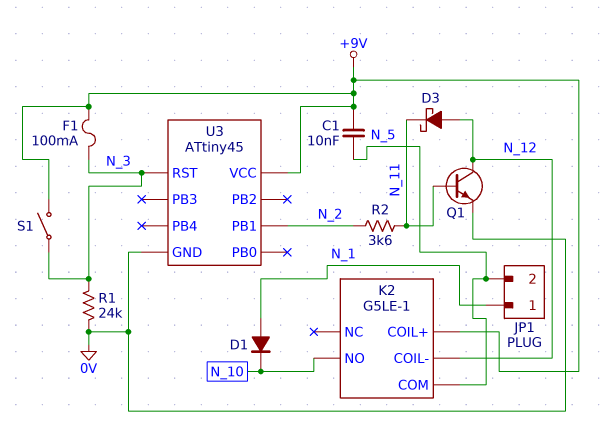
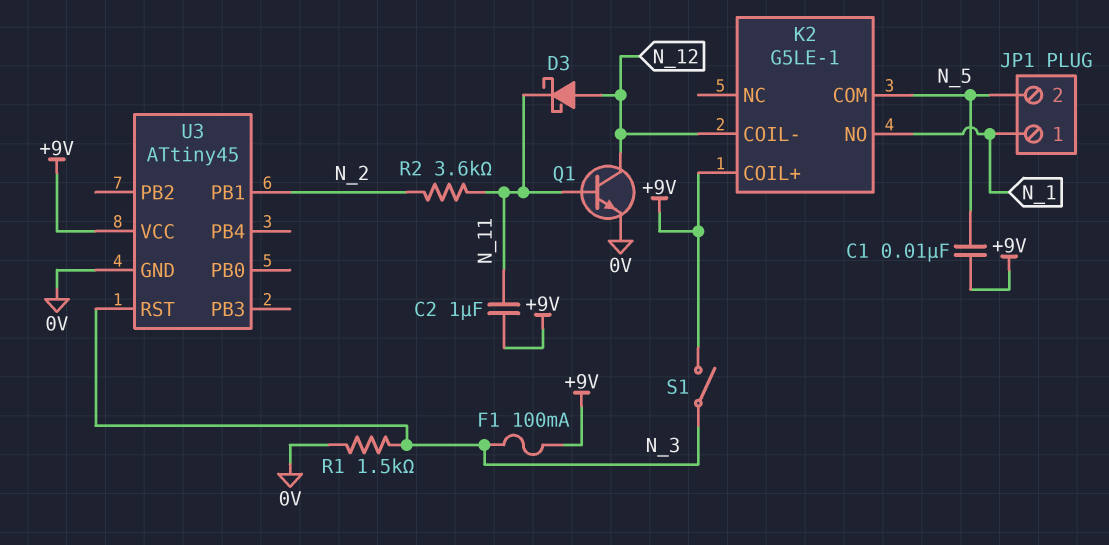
C2: none -> 1uF (+9V, N_11)
D1: diode (A N_1, K N_10) -> none
K2 pin NO: N_10 -> N_1
R1: 24k (0V, N_3) -> 1.5k (0V, N_3)

